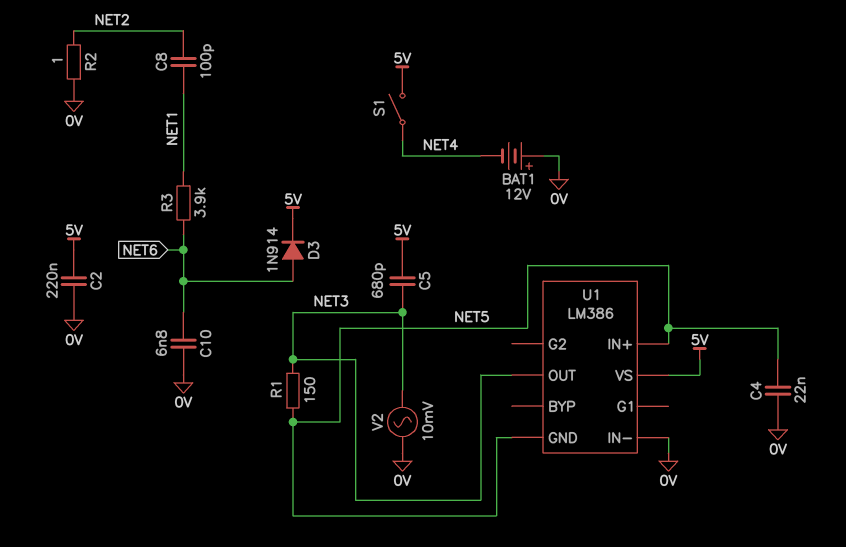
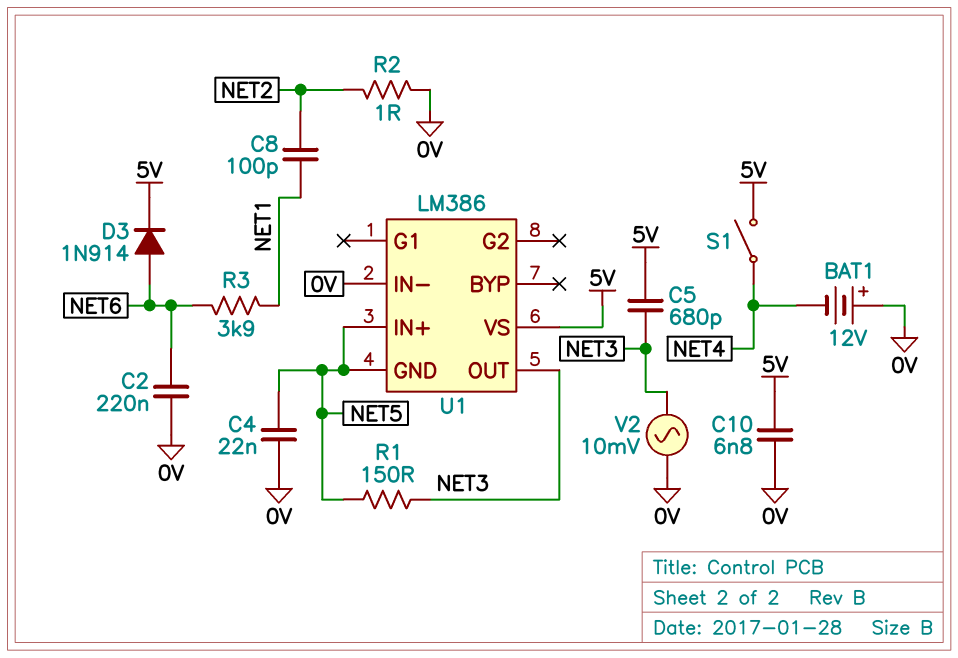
C2: 220nF (0V, 5V) -> 220nF (0V, NET6)
C10: 6.8nF (0V, NET6) -> 6.8nF (0V, 5V)

